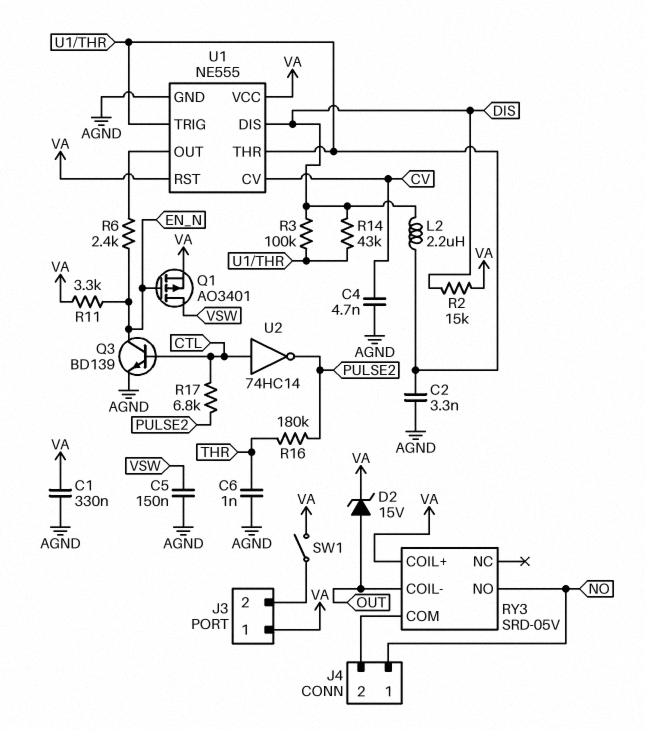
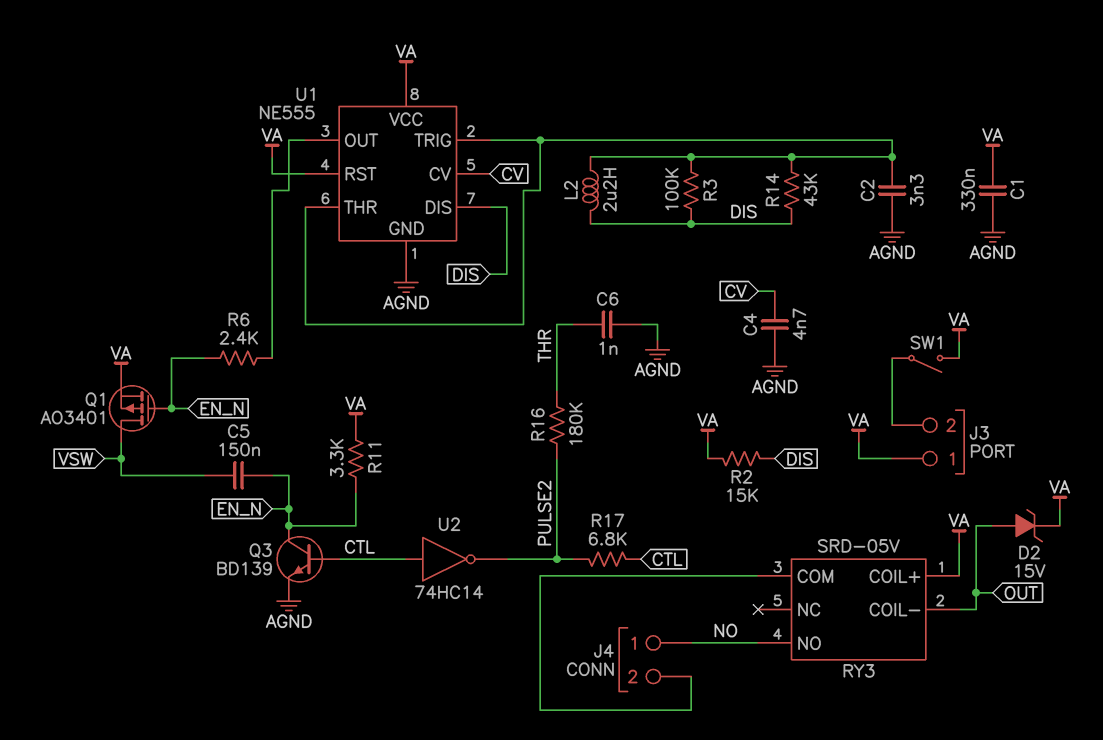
C5: 150nF (AGND, VSW) -> 150nF (EN_N, VSW)

